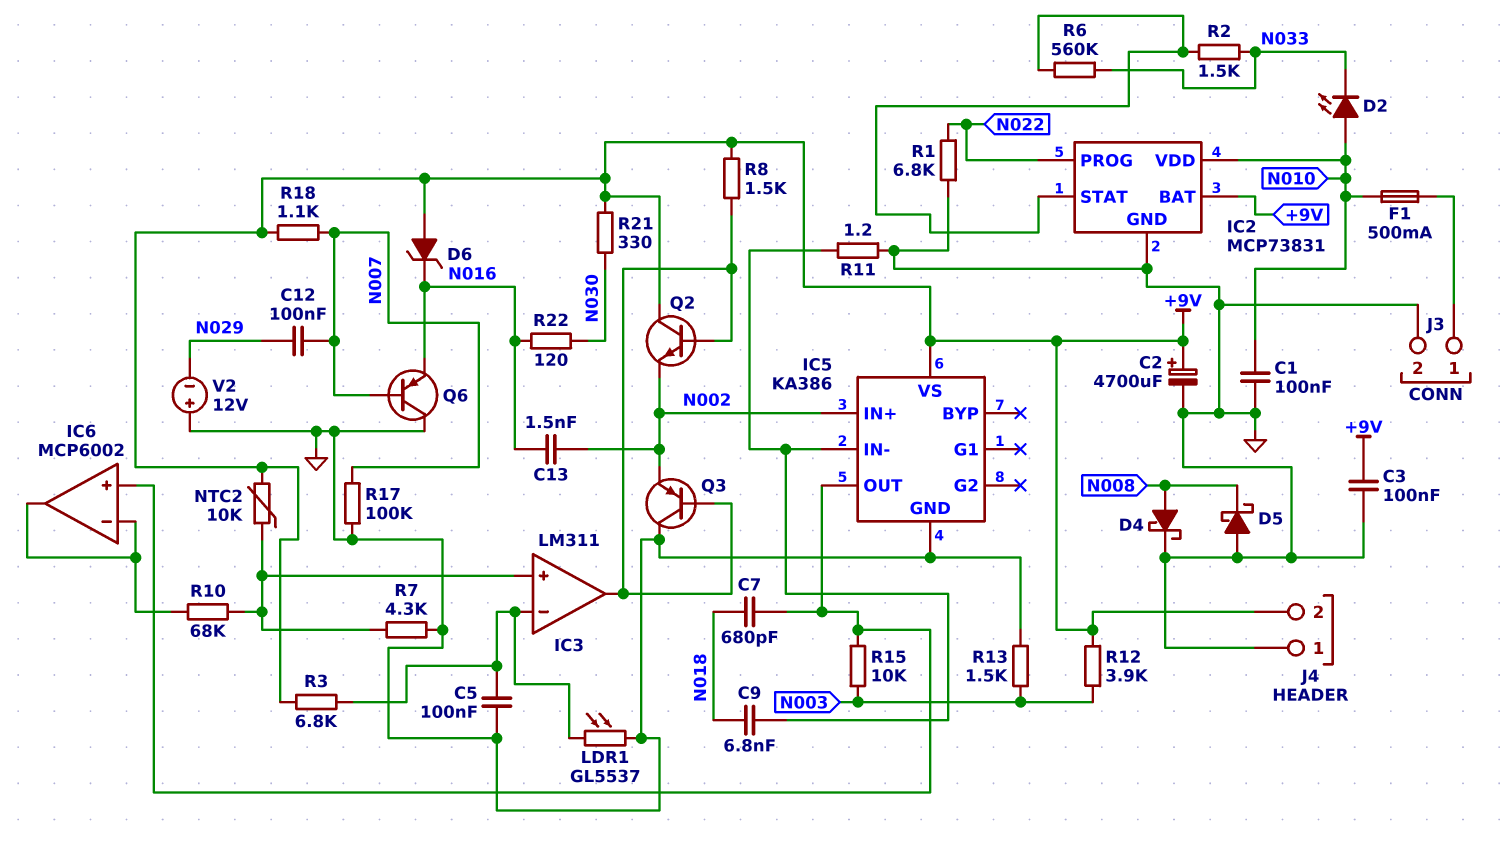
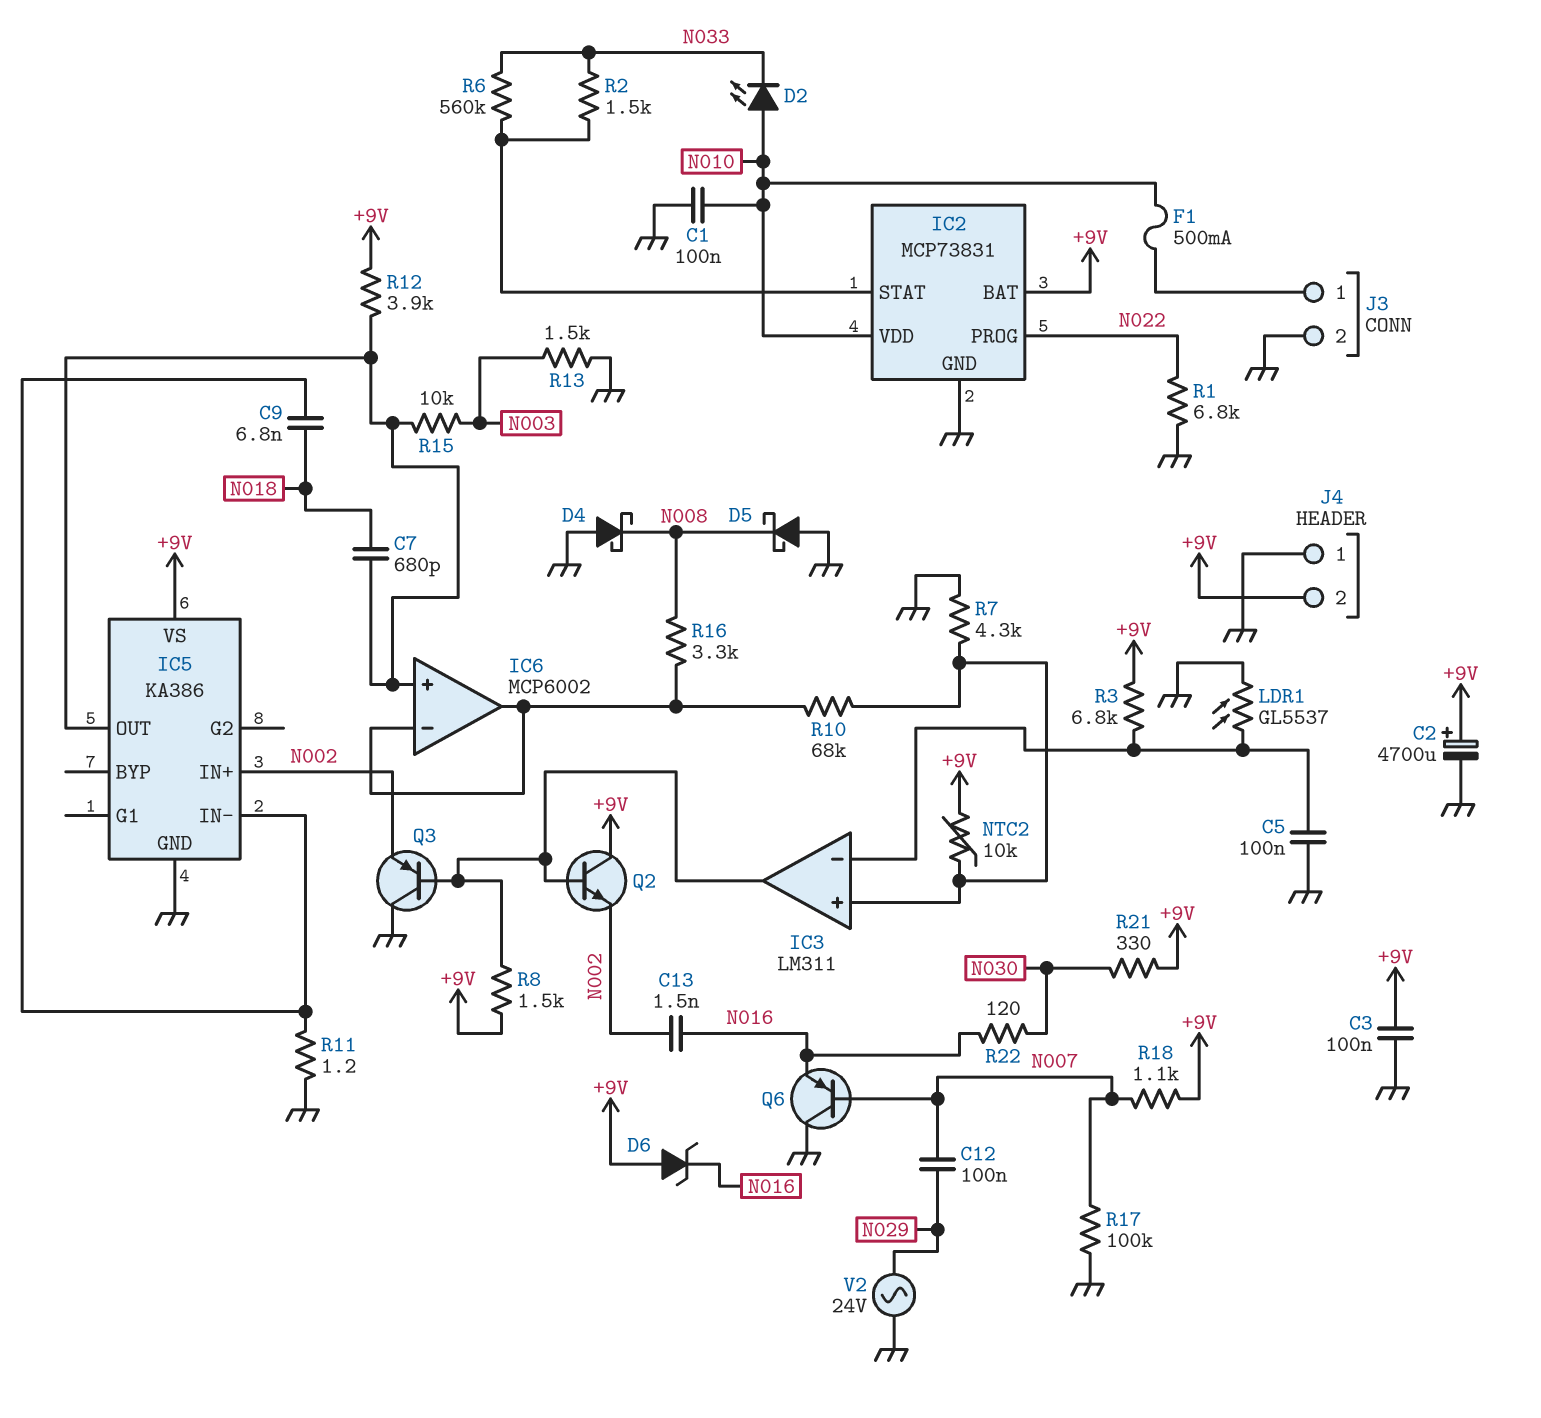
D4: schottky (A N008, K GND) -> schottky (A GND, K N008)
R12: 3.9k (+9V, N003) -> 3.9k (+9V, IC5/OUT)
R16: none -> 3.3k (IC6/in-, N008)
V2: 12V (plus GND, minus N029) -> AC 24V (GND, N029)

